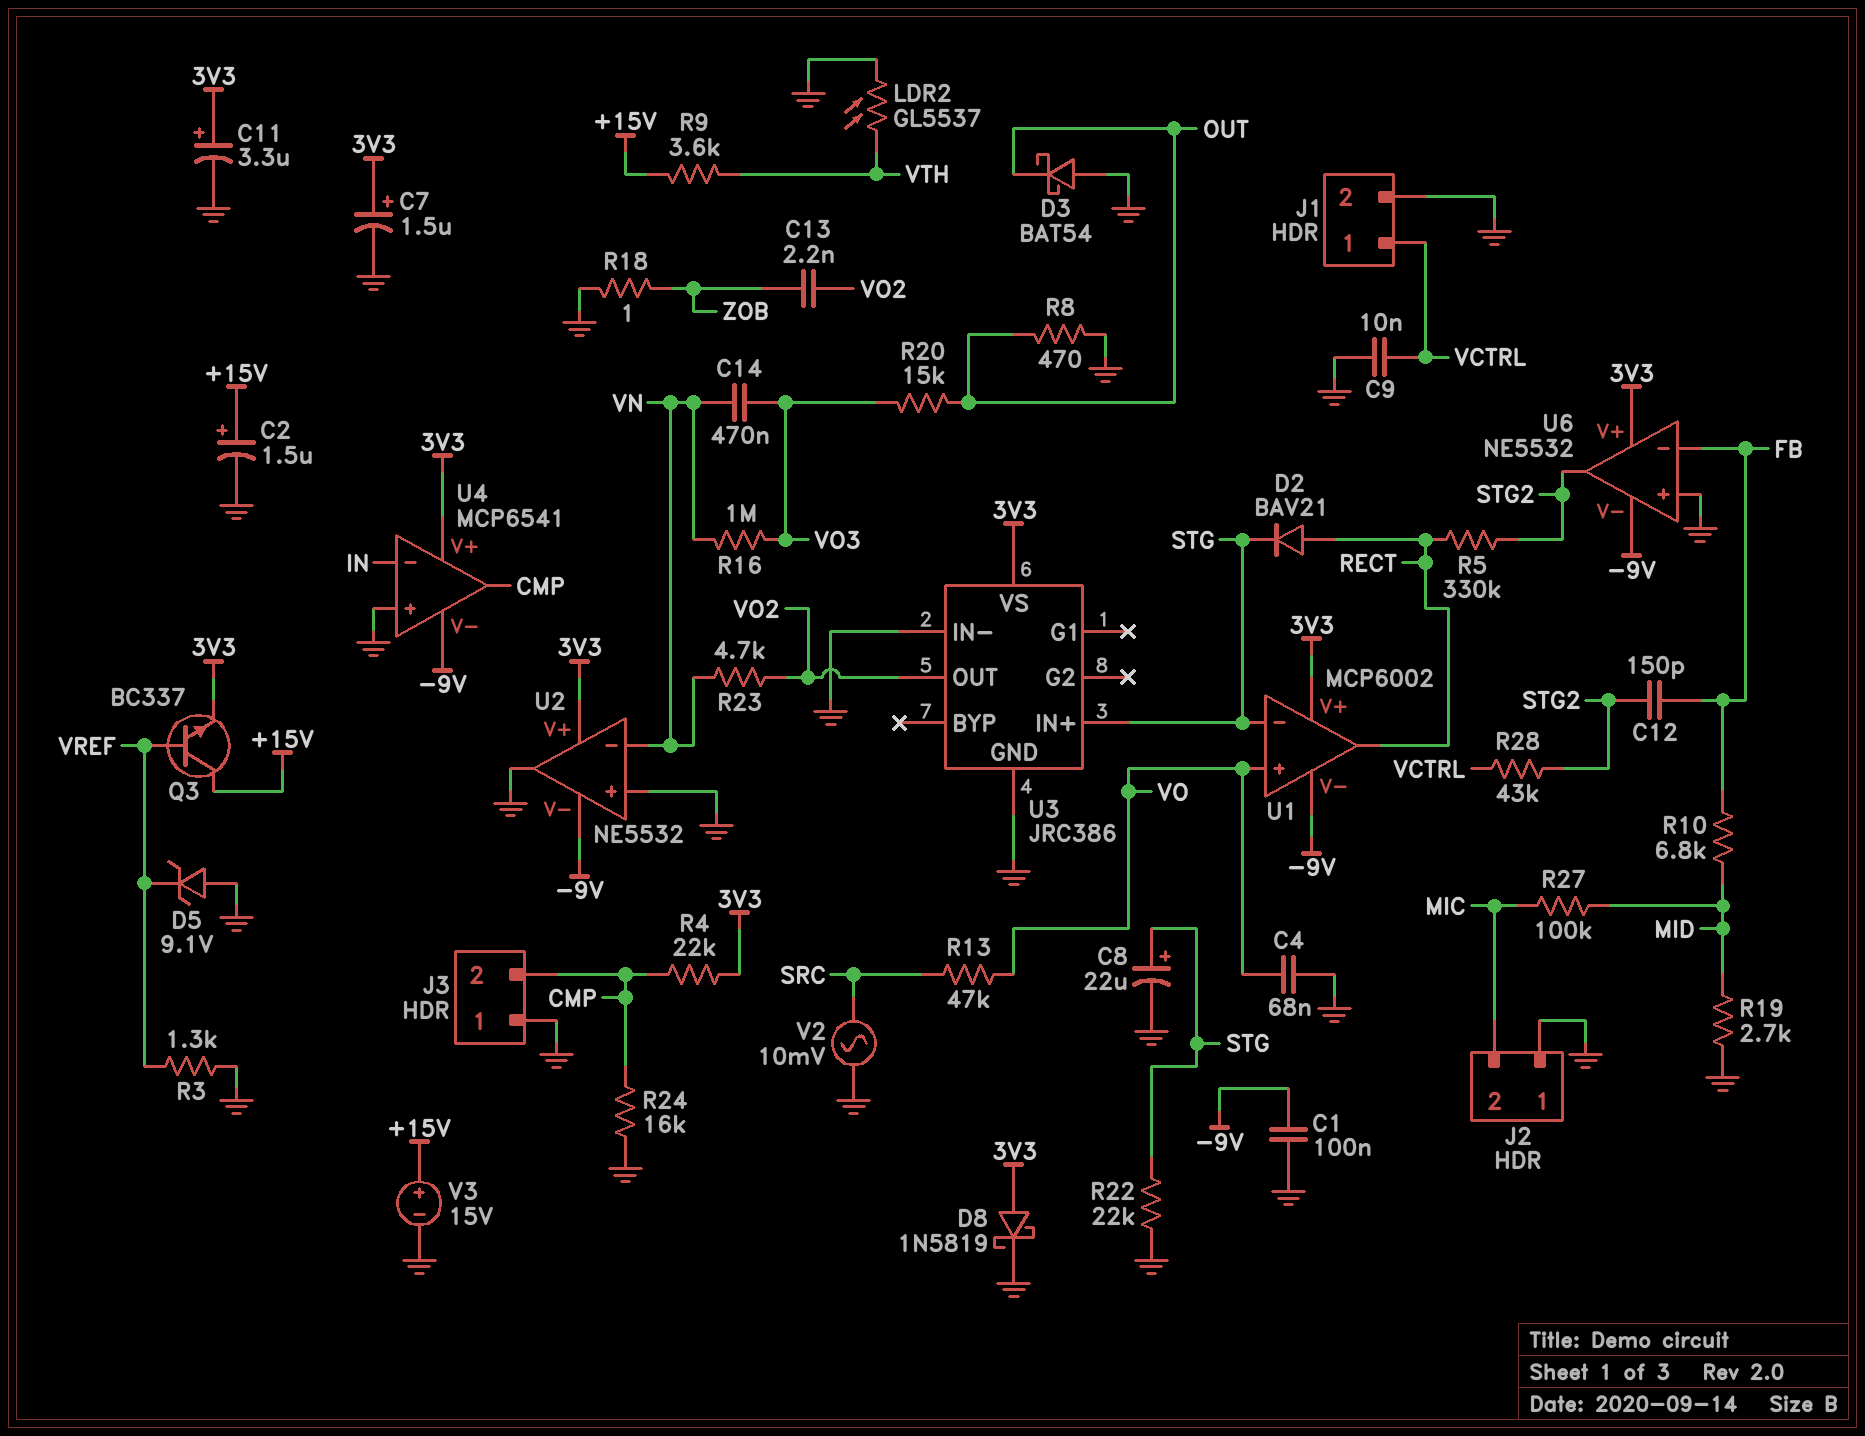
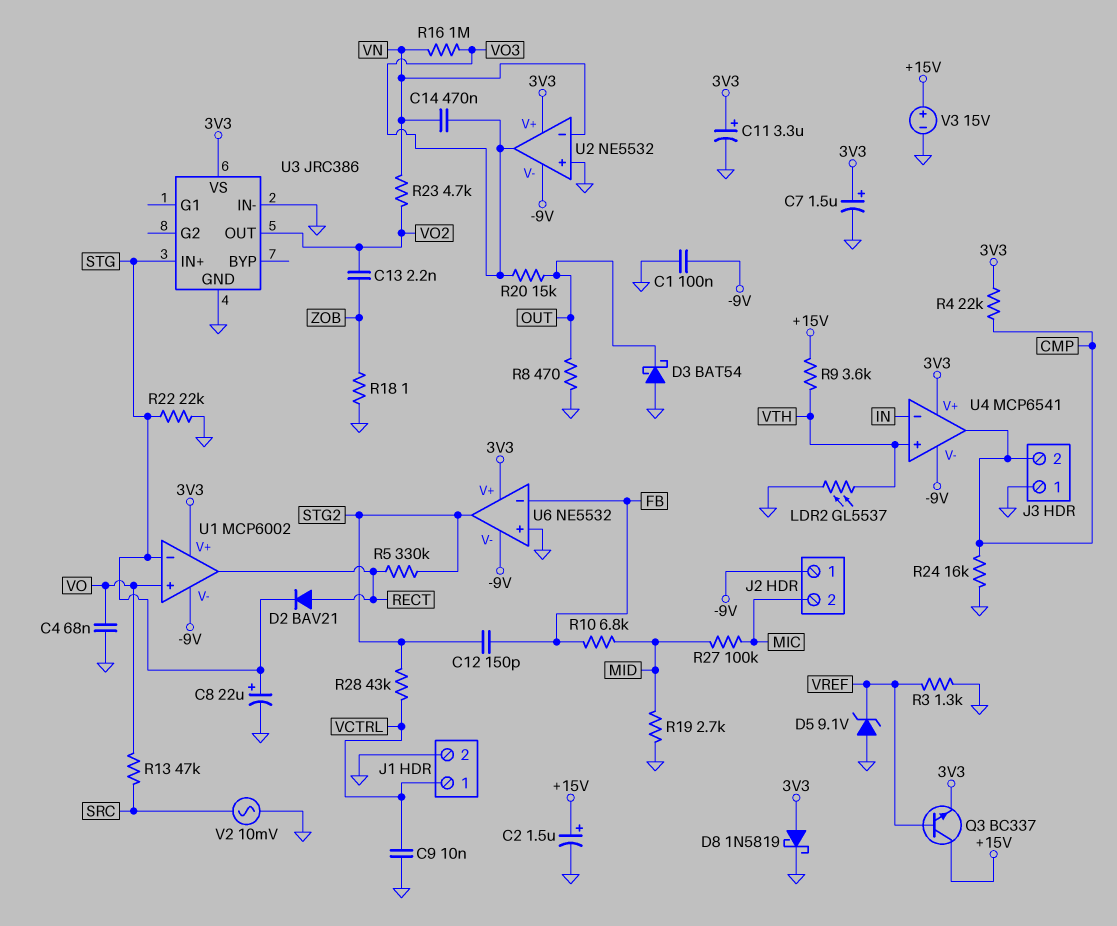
J2 pin 1: GND -> -9V
U2 pin out: GND -> VO3
U4 pin in+: GND -> VTH

